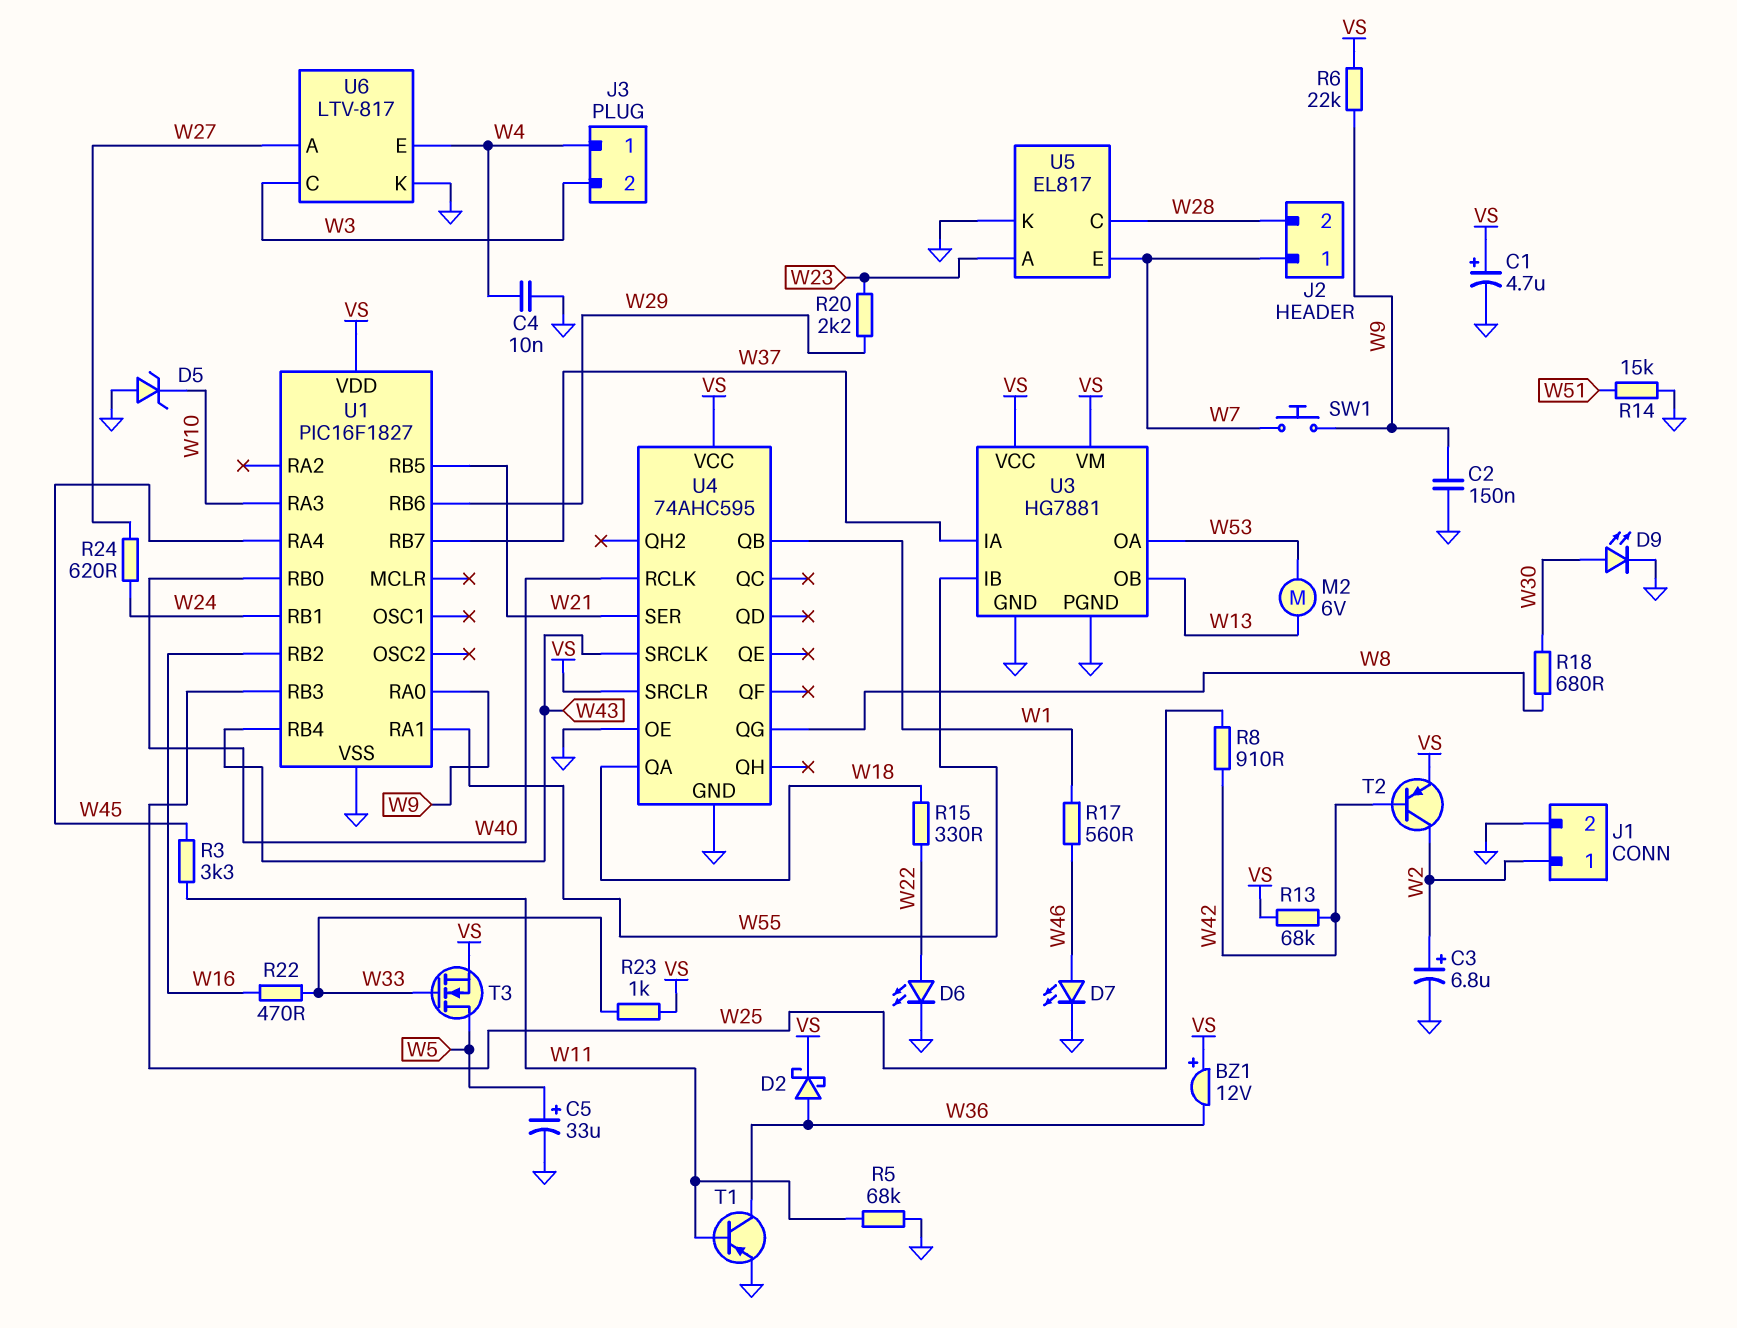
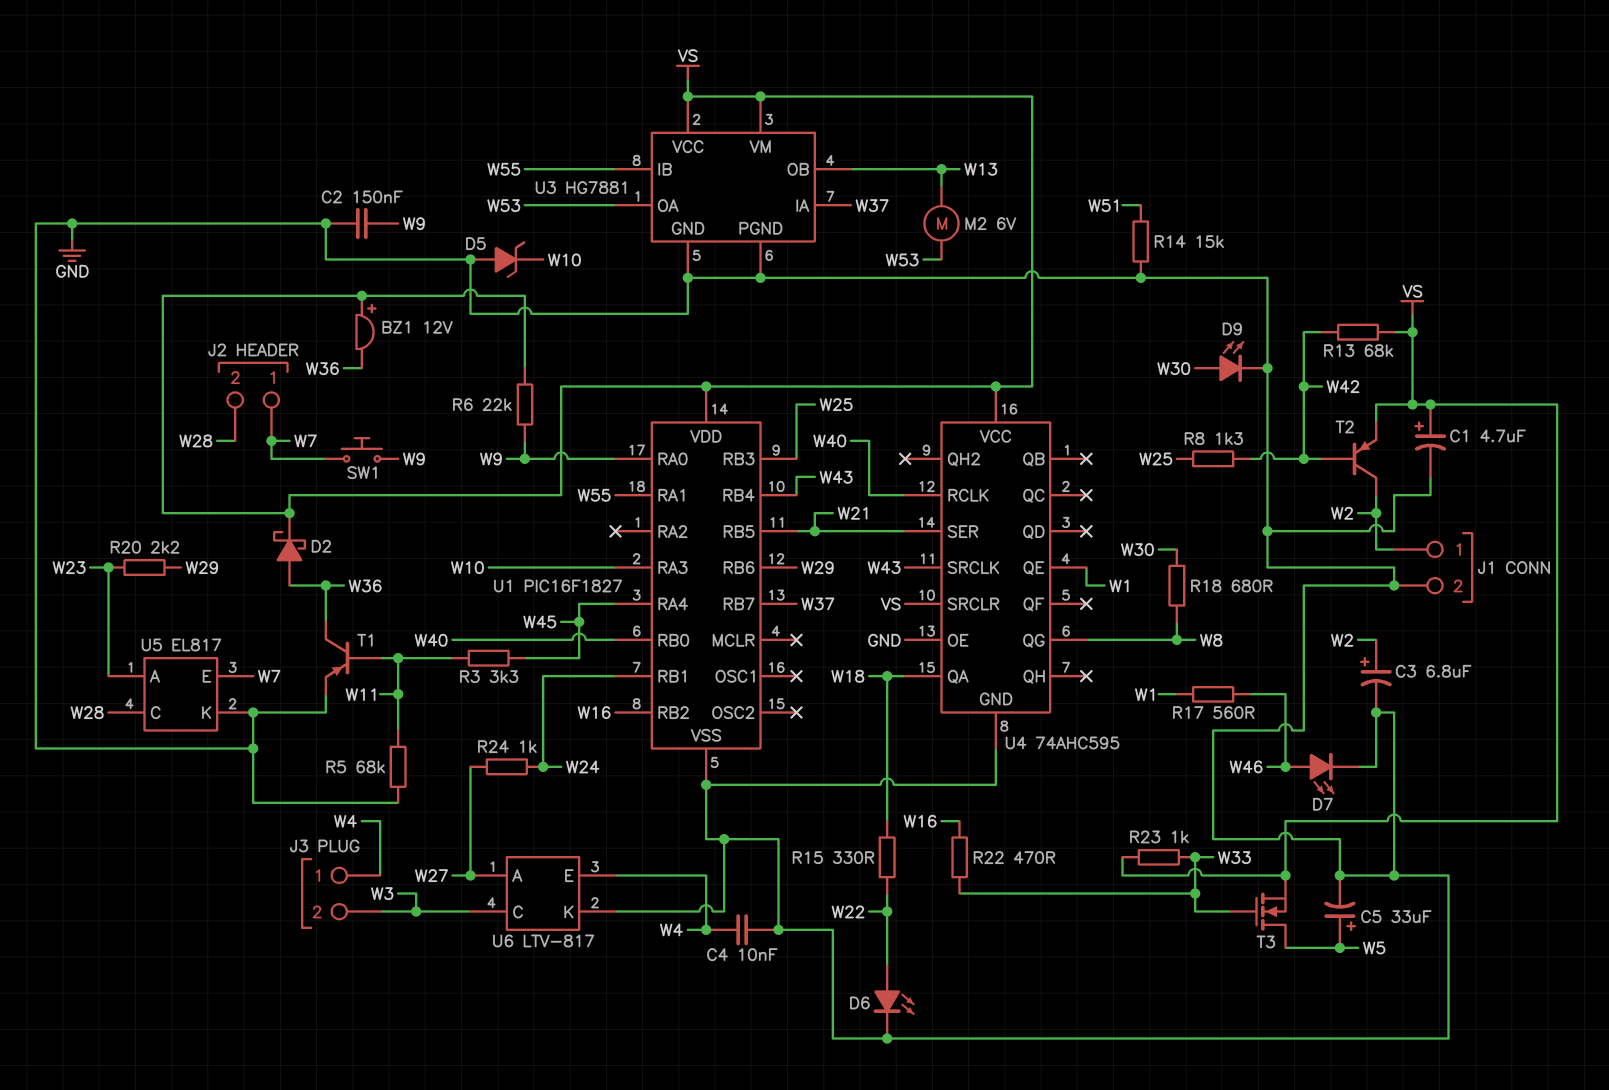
R8: 910 (W25, W42) -> 1.3k (W25, W42)
R24: 620 (W24, W27) -> 1k (W24, W27)
U4 pin QB: W1 -> none
U4 pin QE: none -> W1

